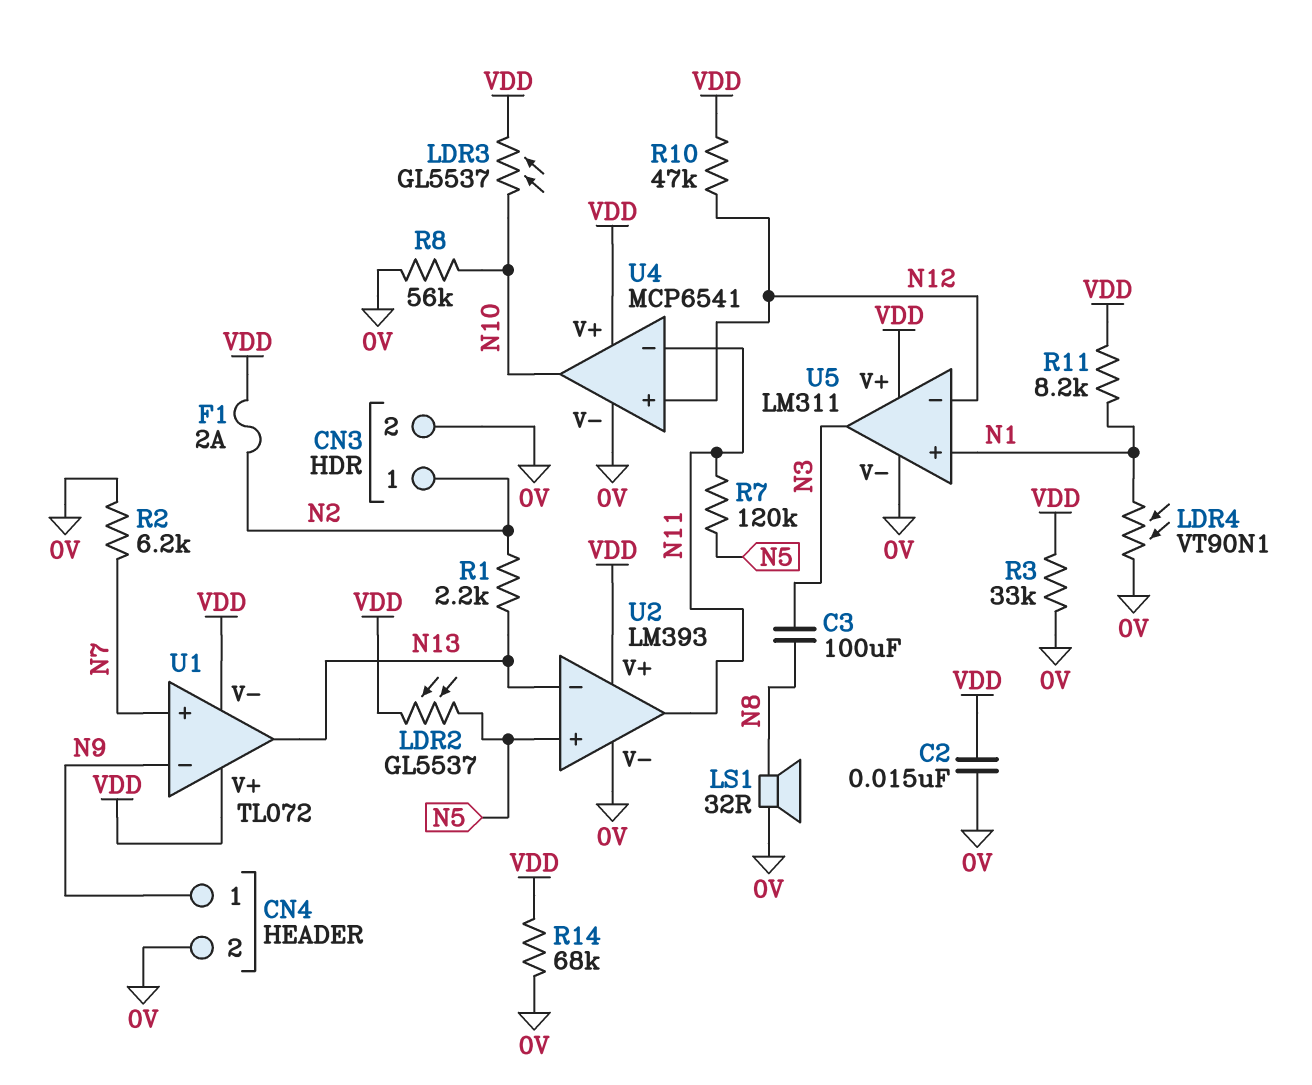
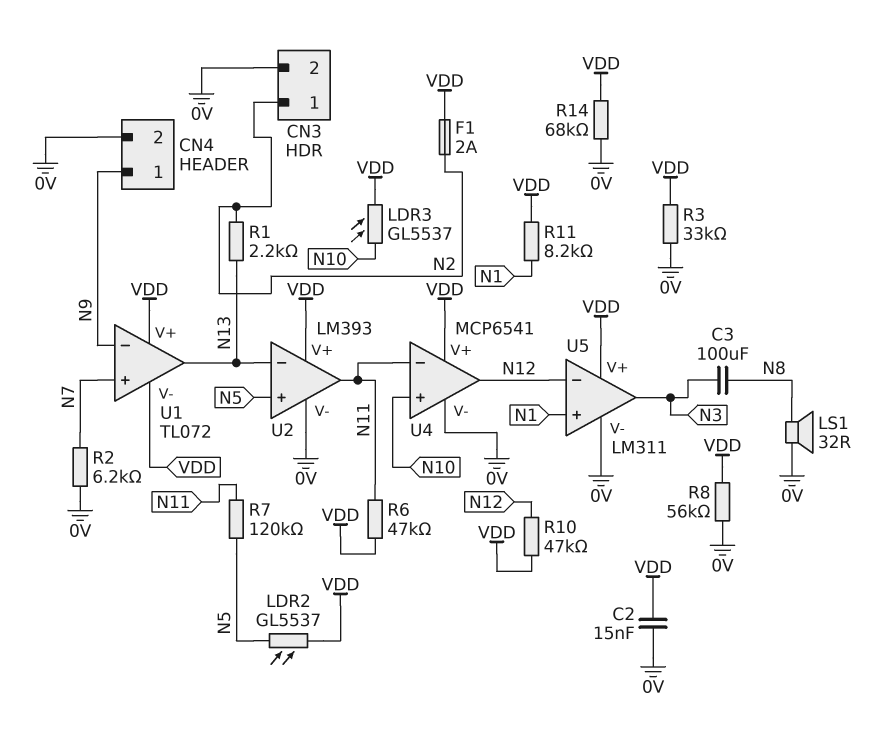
LDR4: VT90N1 (0V, N1) -> none
R6: none -> 47k (N11, VDD)
R8: 56k (0V, N10) -> 56k (0V, VDD)
U4 pin in+: N12 -> N10
U4 pin out: N10 -> N12

